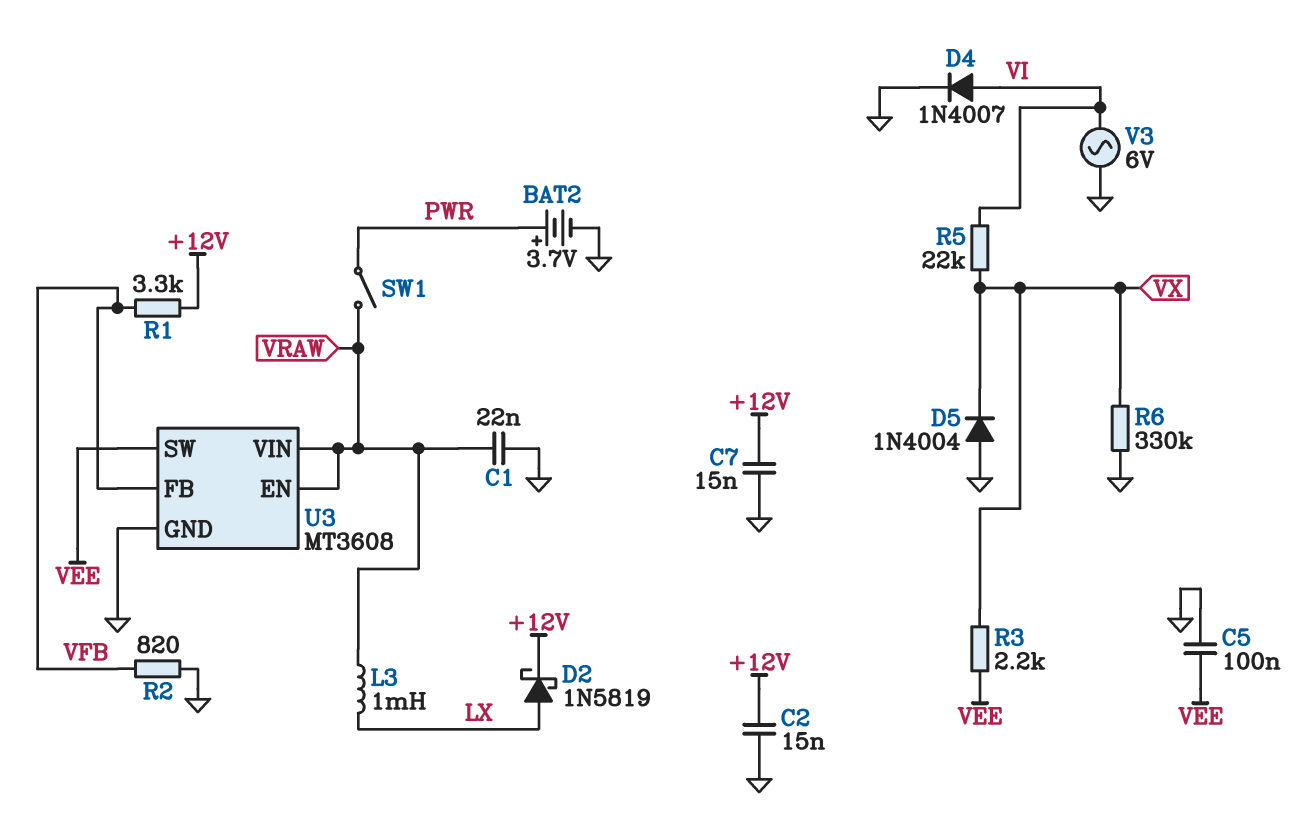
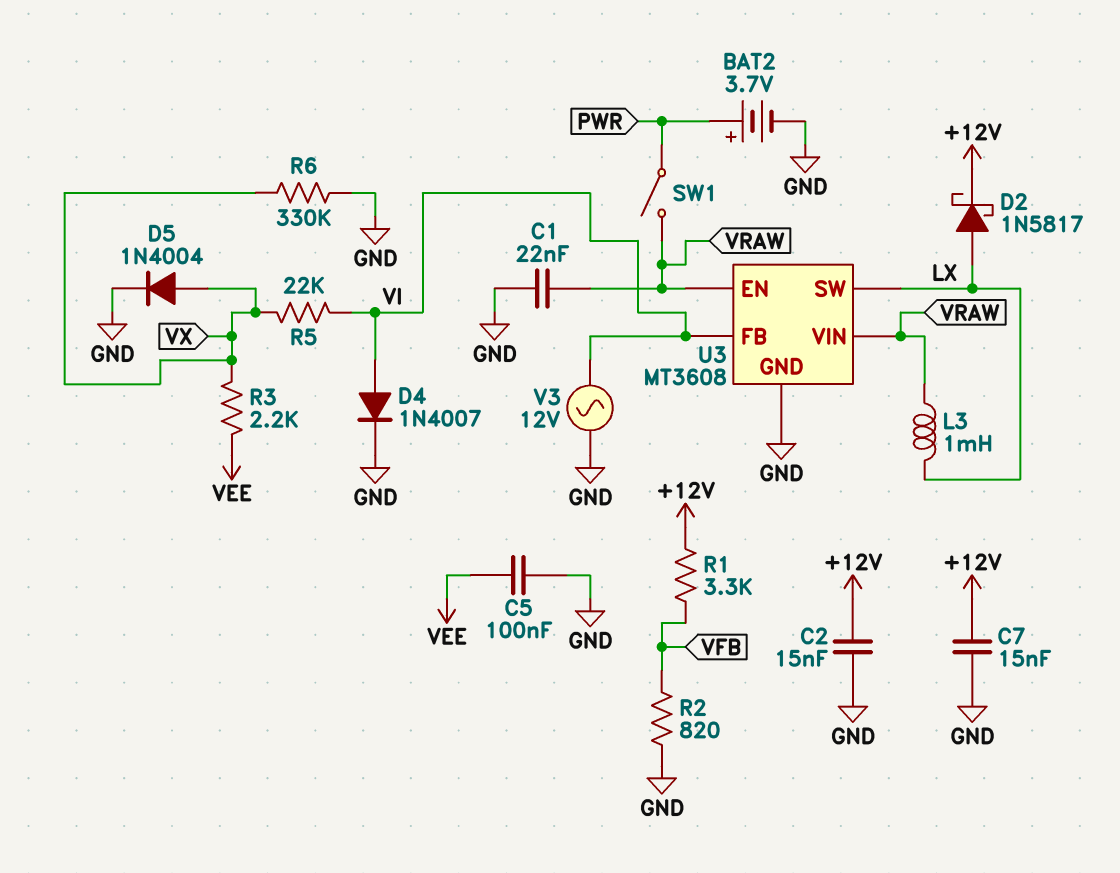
D2: schottky 1N5819 (A LX, K +12V) -> schottky 1N5817 (A LX, K +12V)
D5: diode 1N4004 (A GND, K VX) -> diode 1N4004 (A VX, K GND)
U3 pin FB: VFB -> VI
U3 pin SW: VEE -> LX
V3: AC 6V (GND, VI) -> AC 12V (GND, VI)

